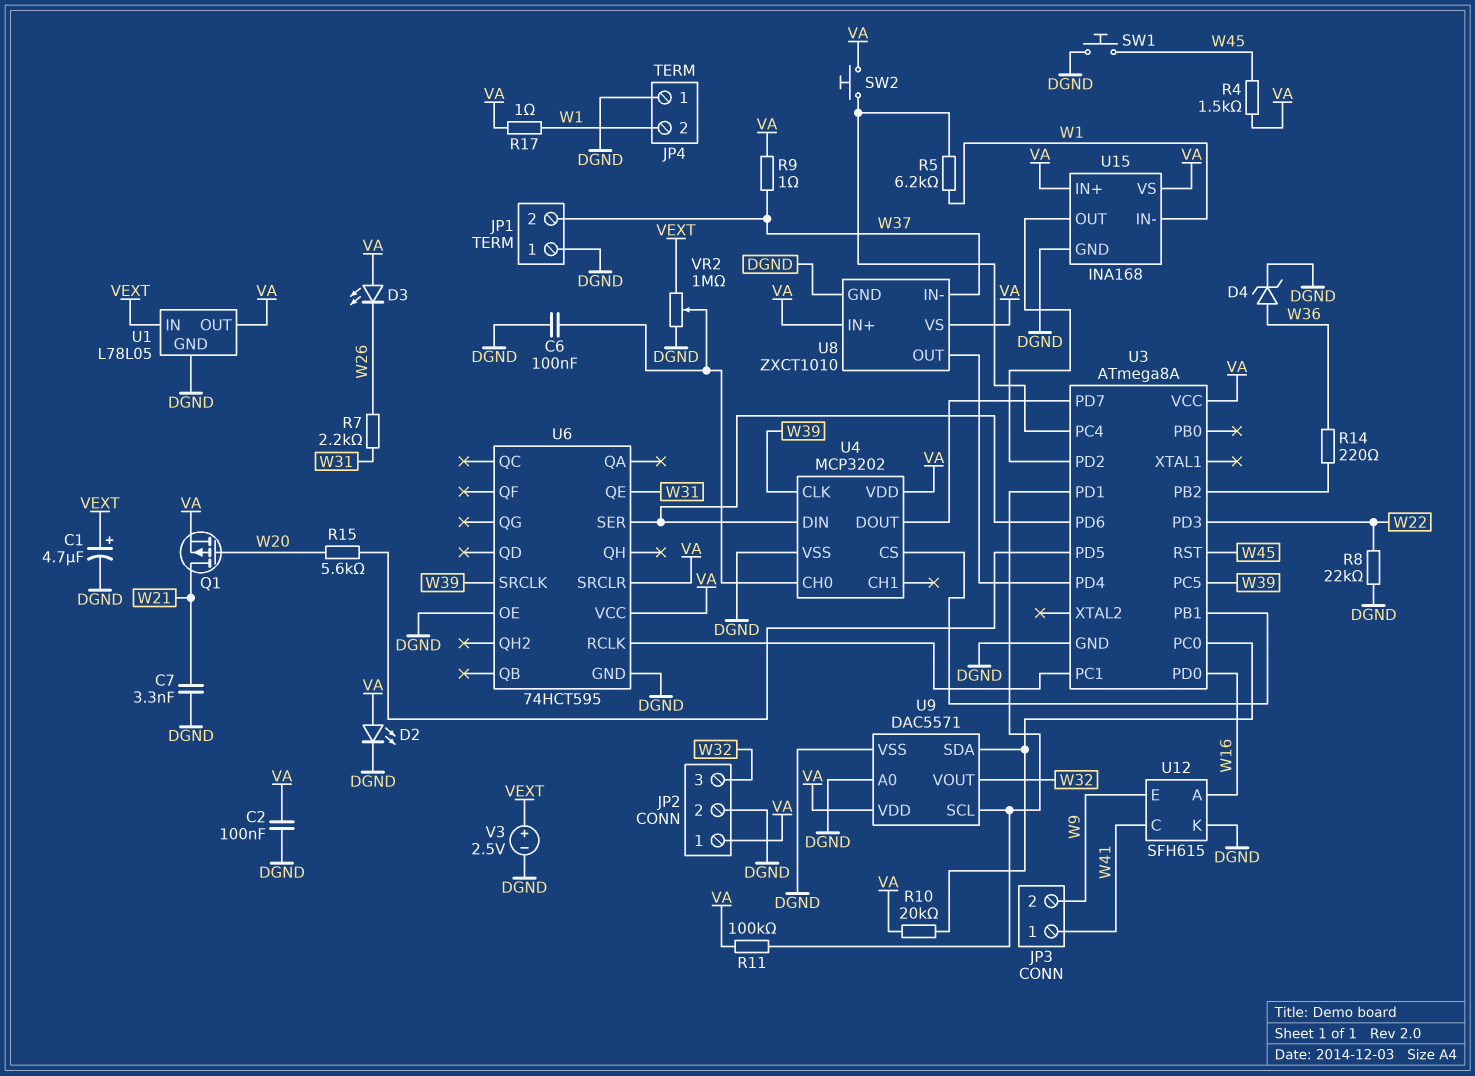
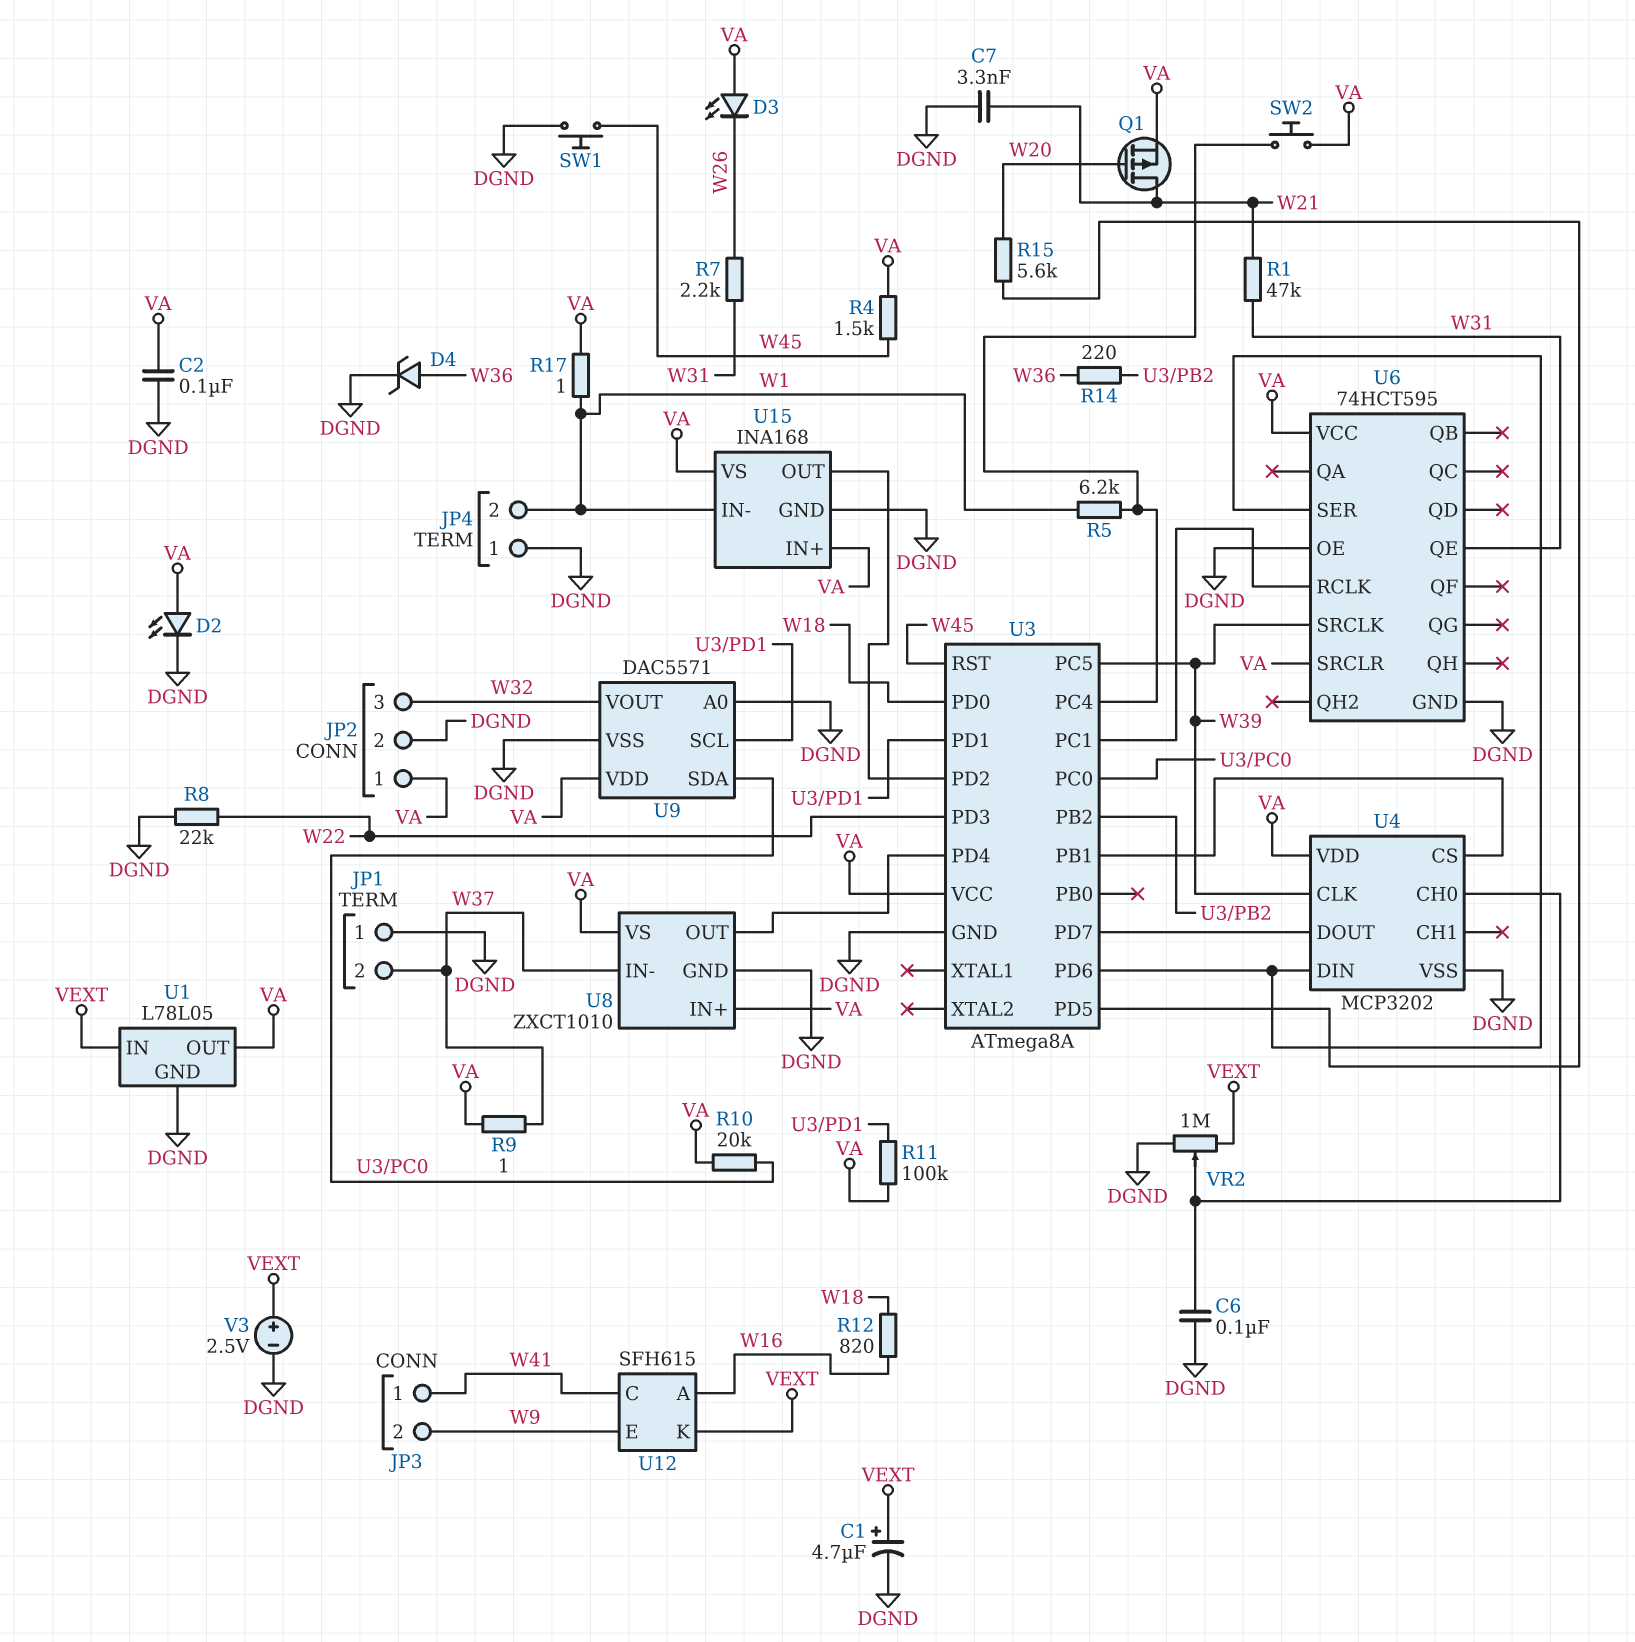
R1: none -> 47k (W21, W31)
R12: none -> 820 (W16, W18)
U3 pin PD0: W16 -> W18
U12 pin K: DGND -> VEXT

